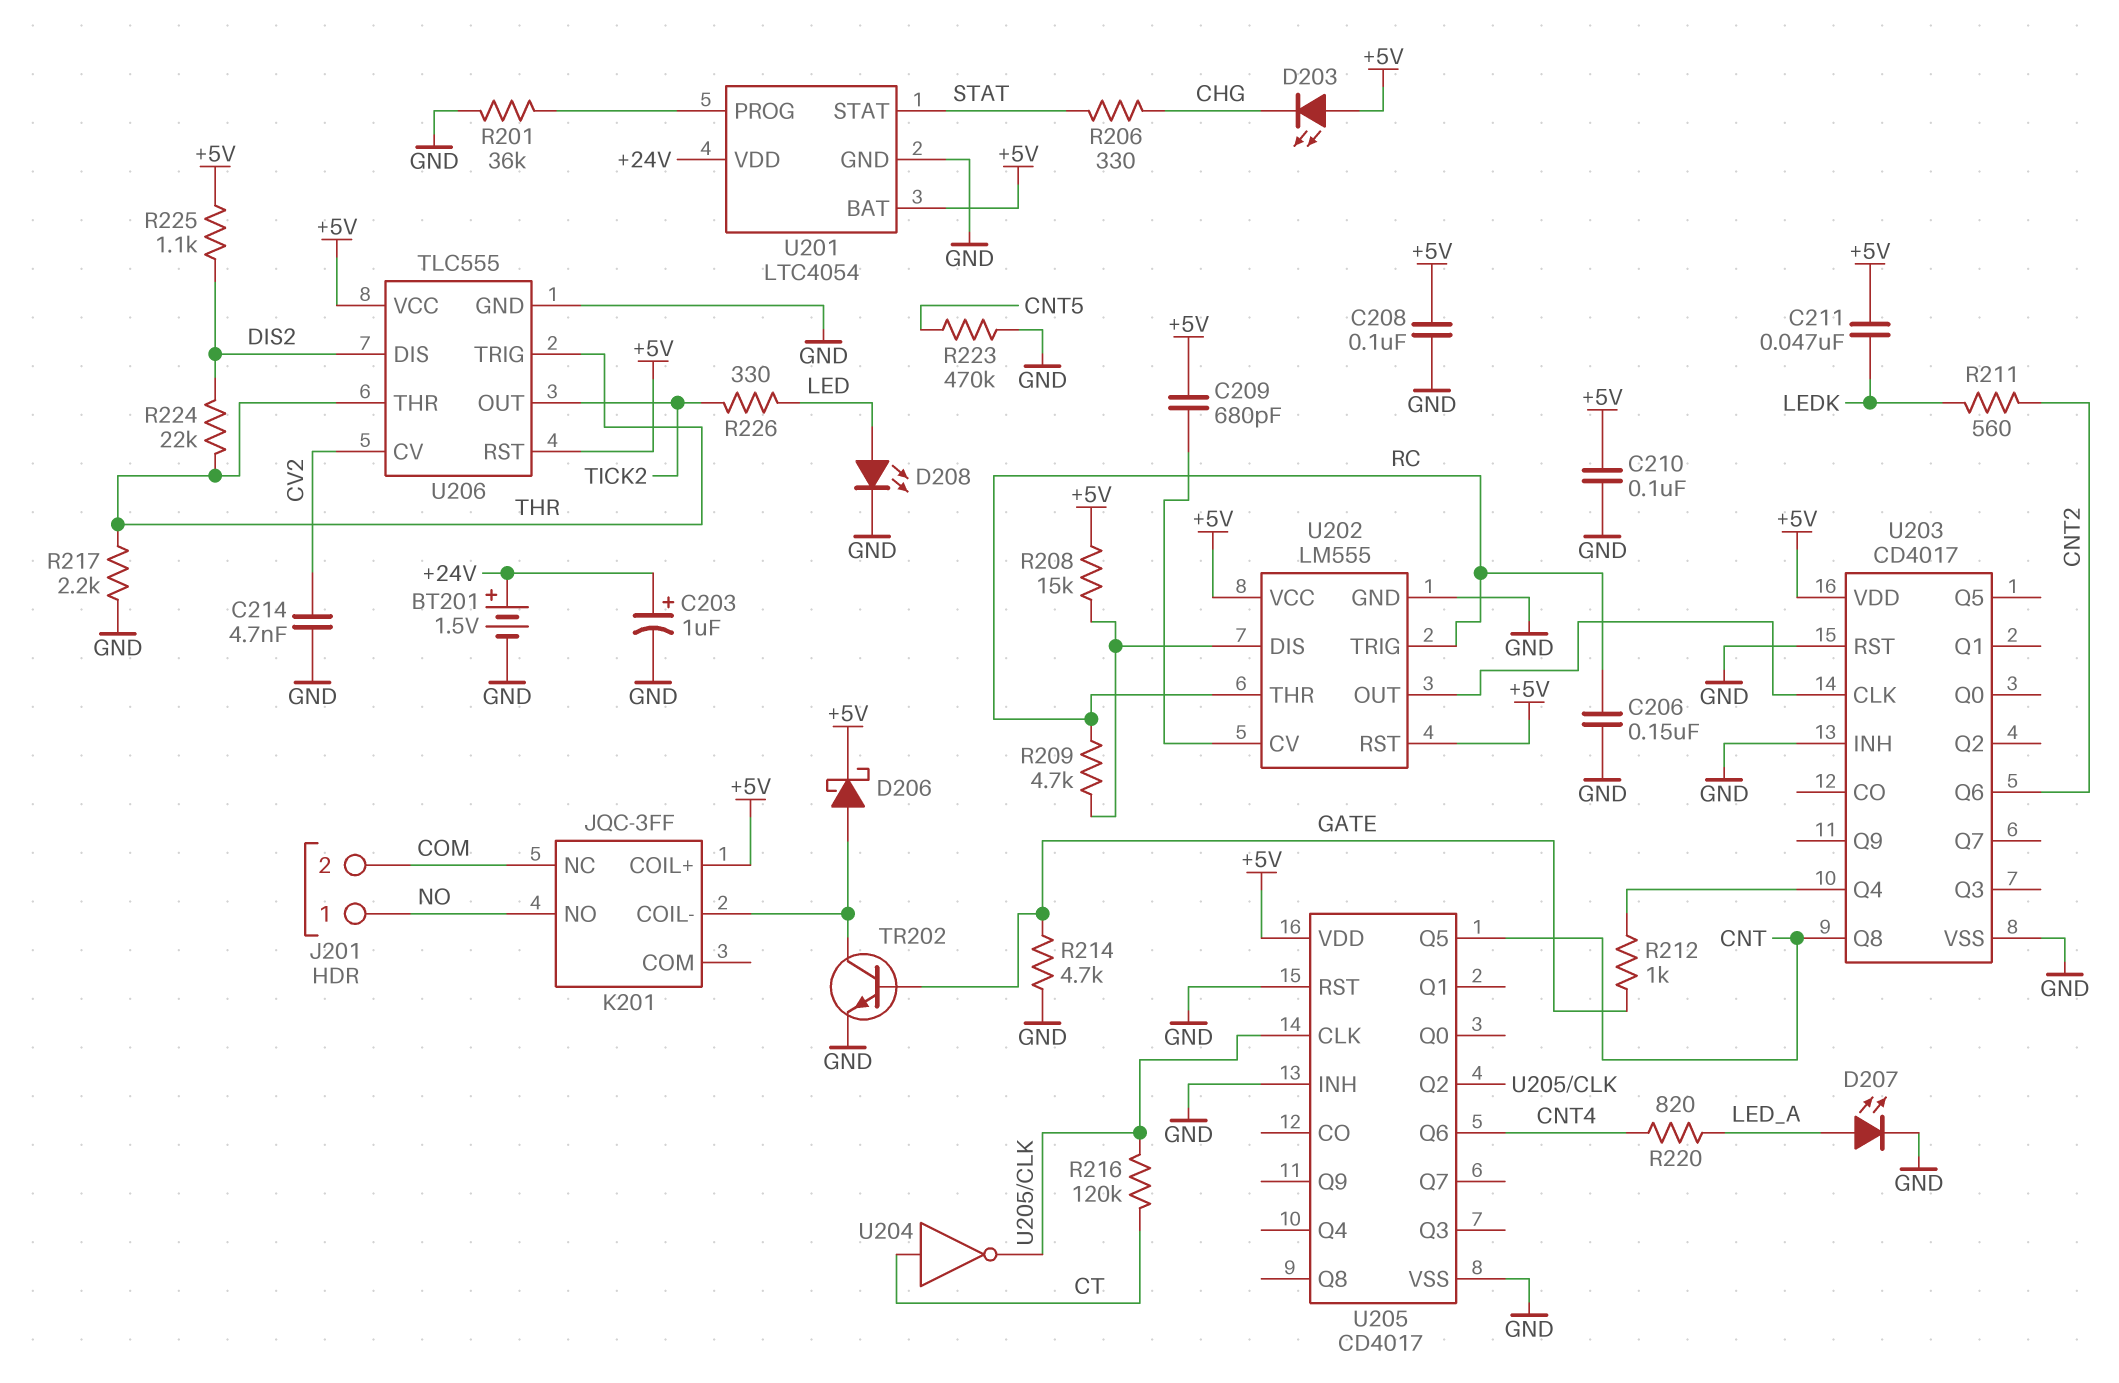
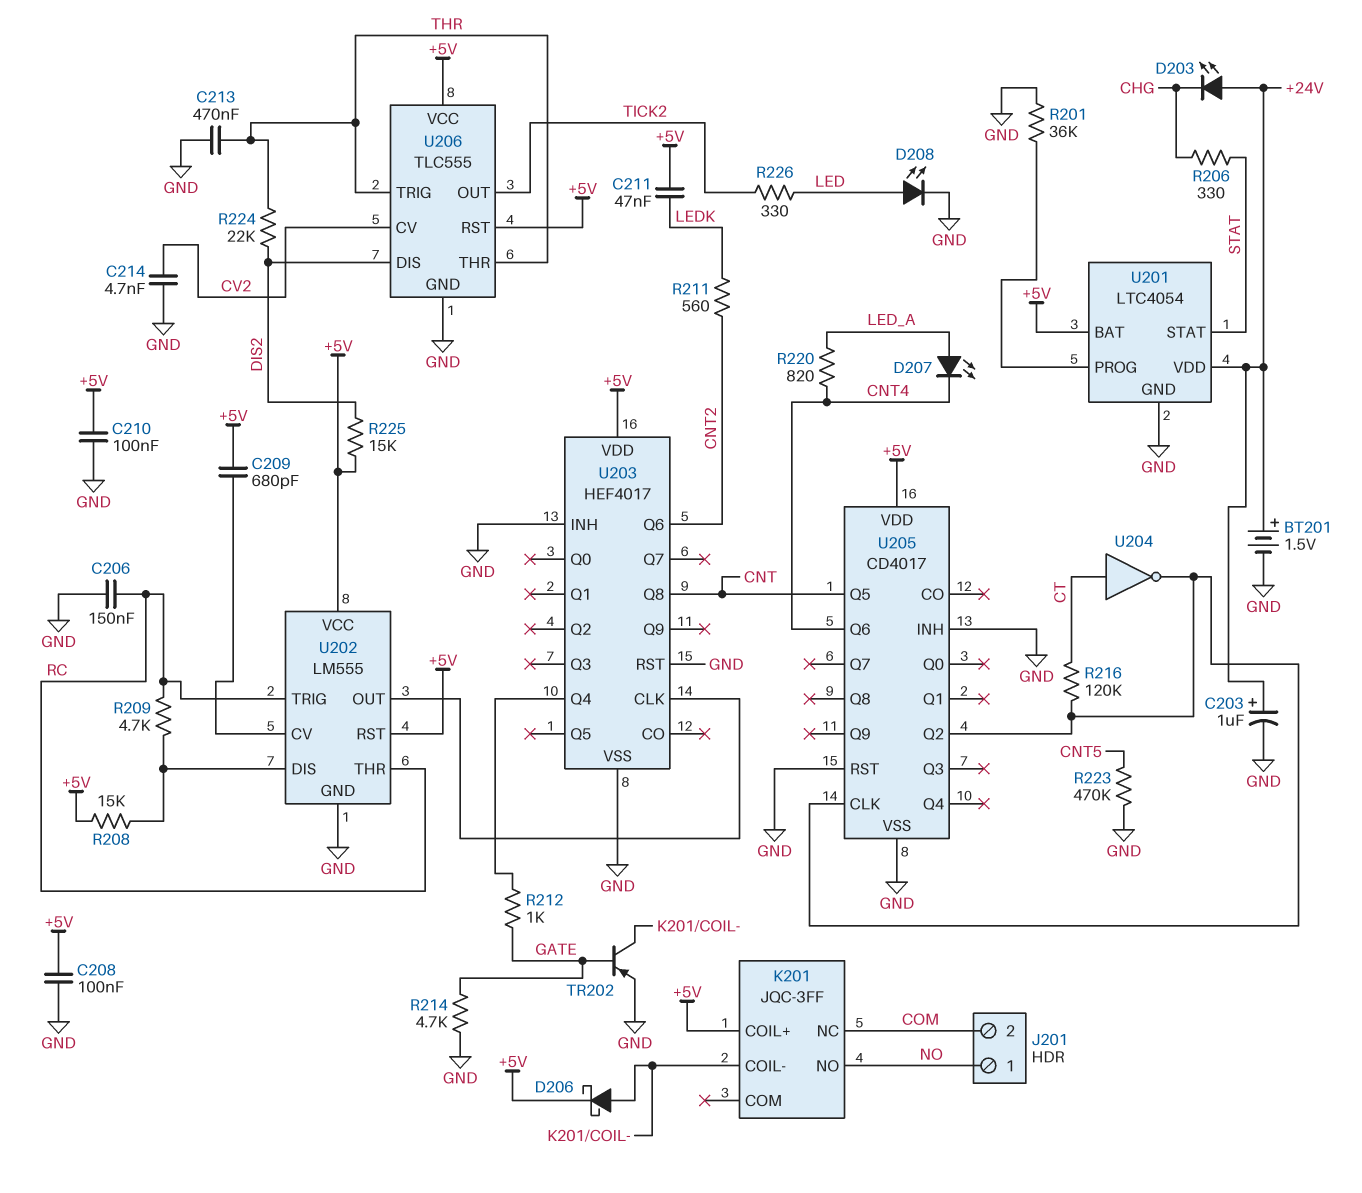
C213: none -> 470nF (GND, THR)
D203: LED (A +5V, K CHG) -> LED (A +24V, K CHG)
D207: LED (A LED_A, K GND) -> LED (A LED_A, K CNT4)
R217: 2.2k (GND, THR) -> none
R225: 1.1k (+5V, DIS2) -> 15k (+5V, DIS2)
TR202: NPN (B GATE, C K201/COIL-, E GND) -> PNP (B GATE, C K201/COIL-, E GND)
U203: CD4017 -> HEF4017

